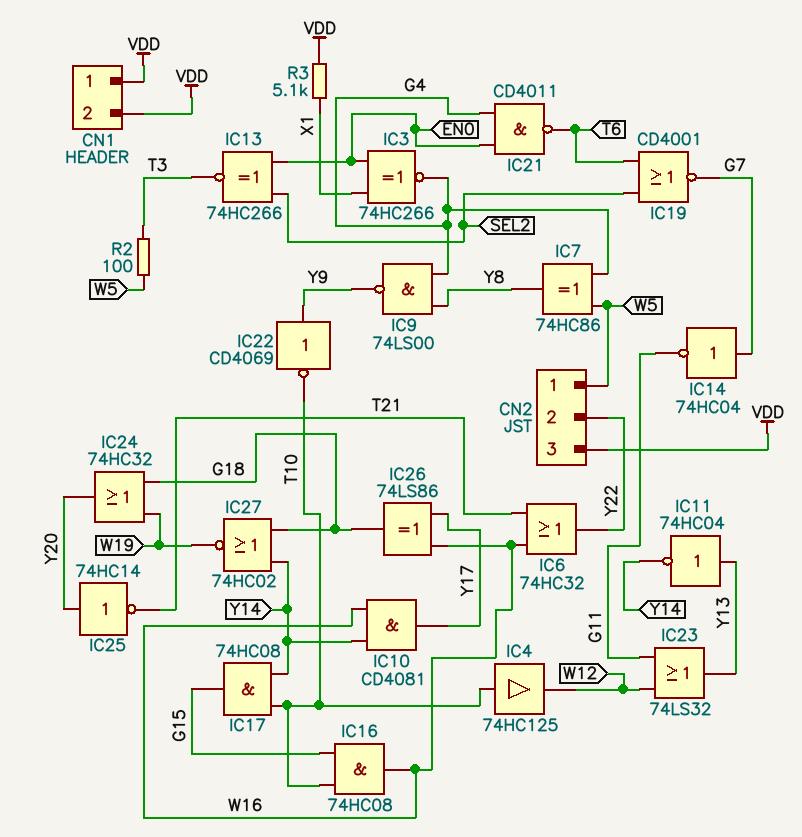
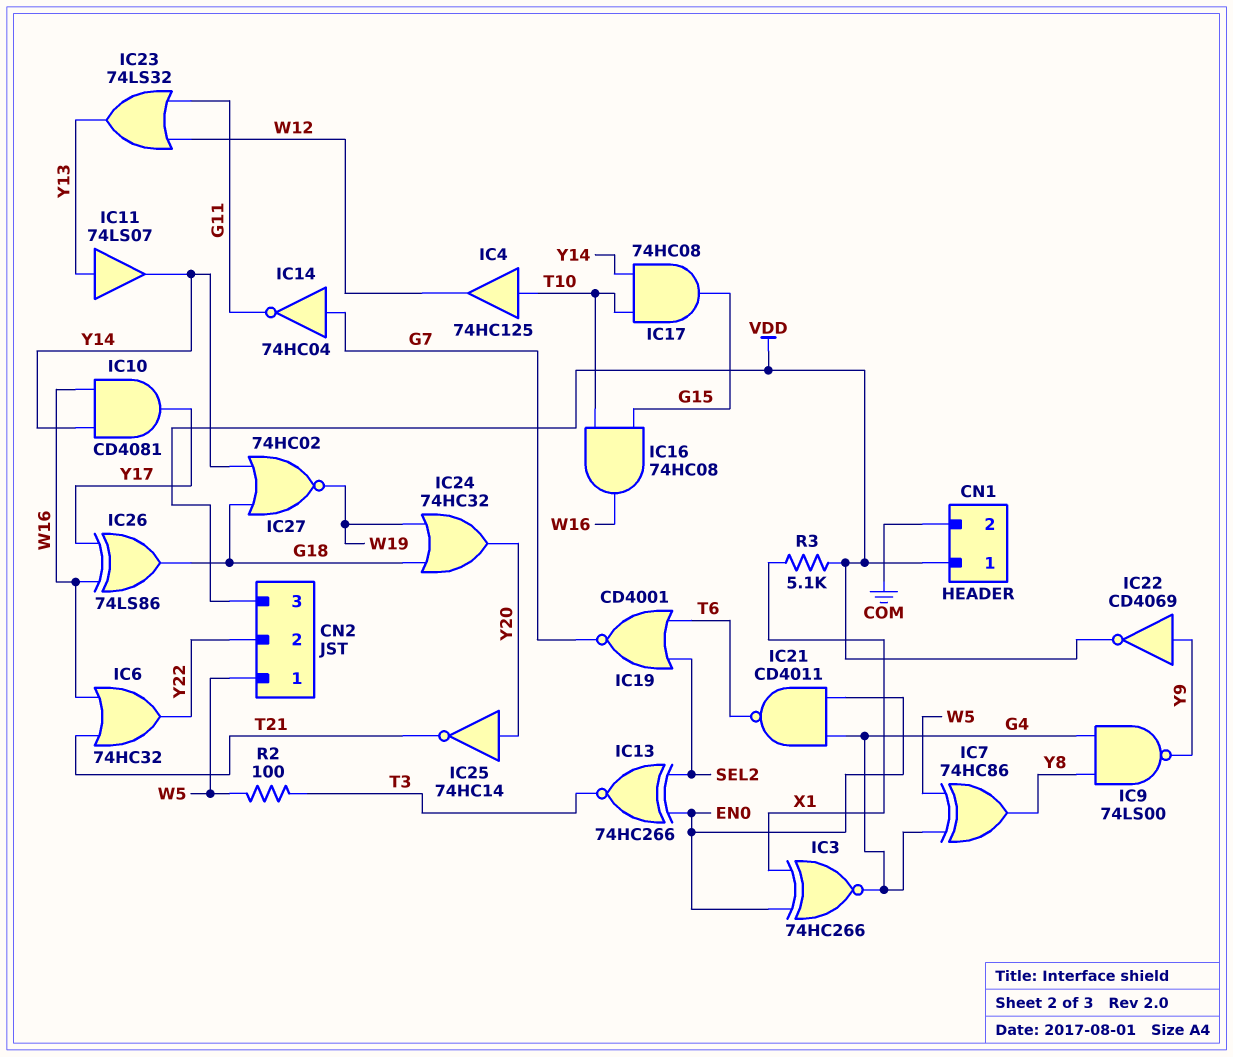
CN1 pin 2: VDD -> COM
IC11: NOT 74HC04 (in Y13, out Y14) -> buffer 74LS07 (in Y13, out Y14)
IC22: NOT CD4069 (in Y9, out T10) -> NOT CD4069 (in Y9, out VDD)

